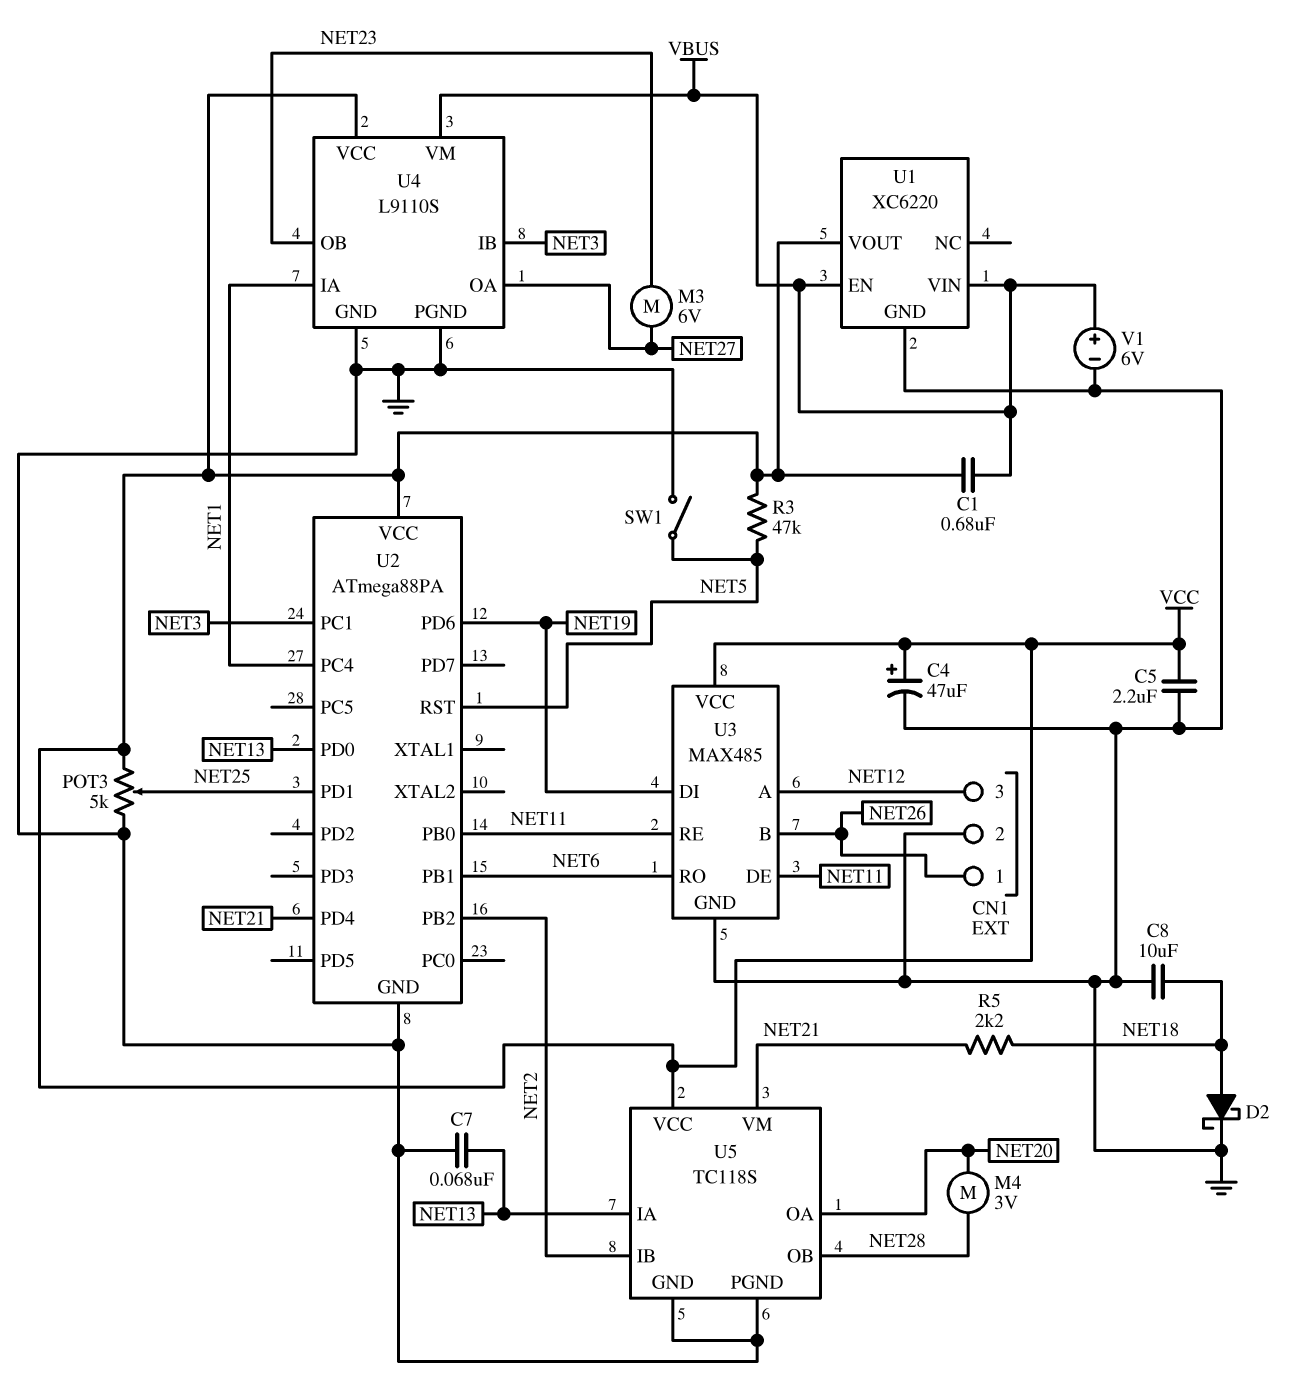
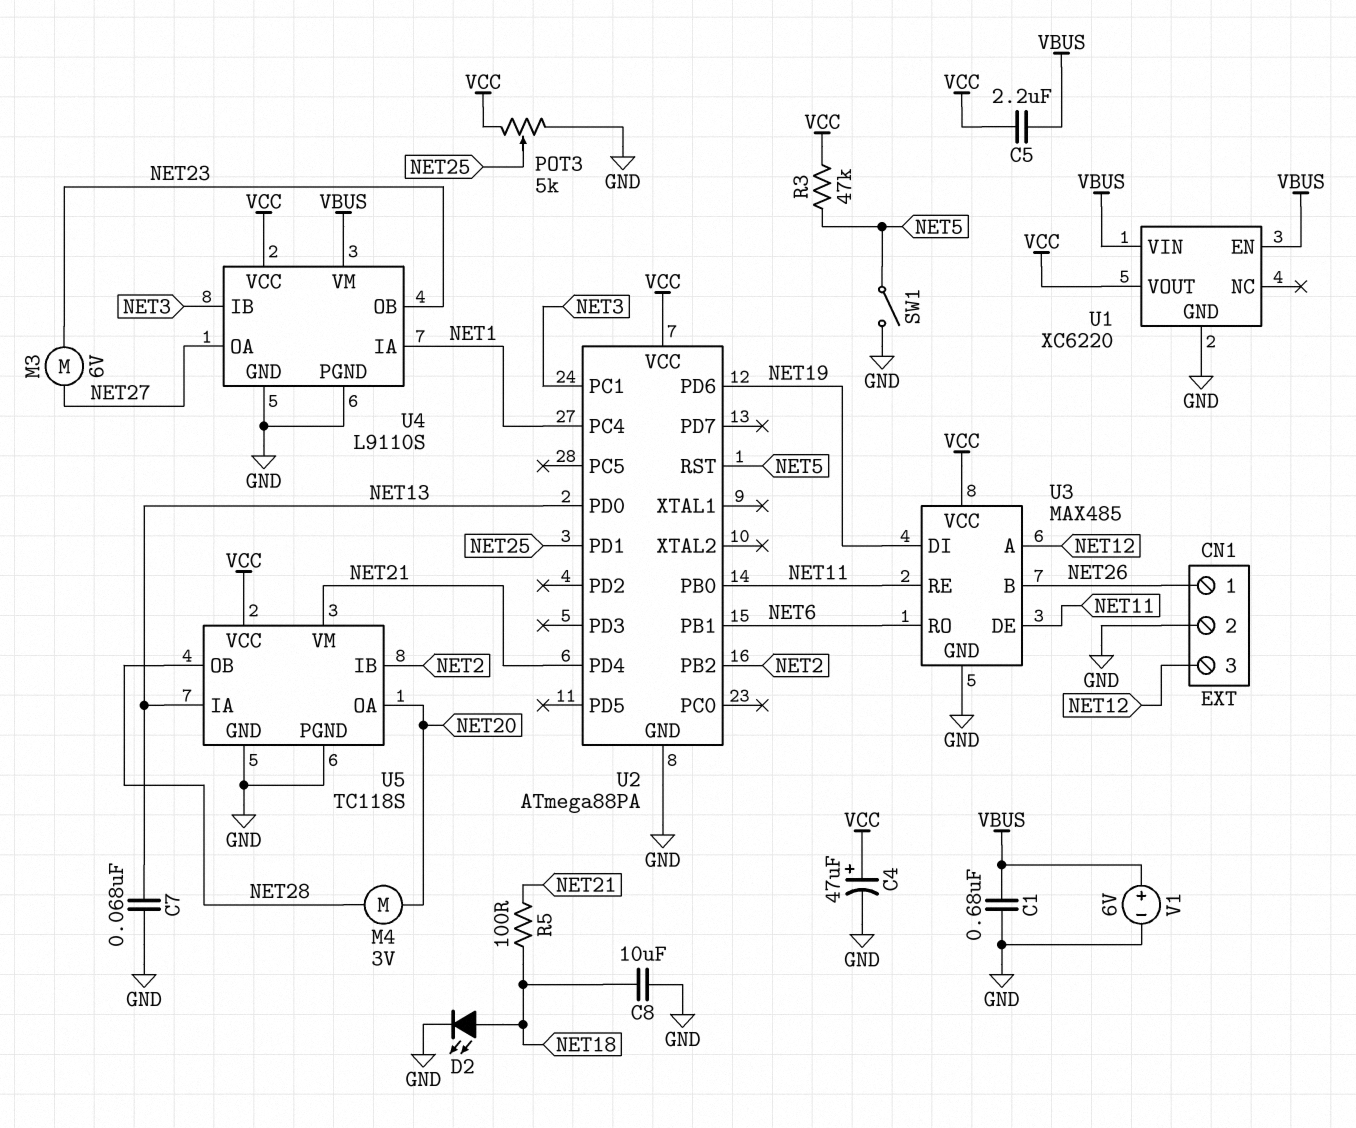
C1: 680nF (VBUS, VCC) -> 680nF (GND, VBUS)
C5: 2.2uF (GND, VCC) -> 2.2uF (VBUS, VCC)
D2: schottky (A NET18, K GND) -> LED (A NET18, K GND)
R5: 2.2k (NET18, NET21) -> 100 (NET18, NET21)

